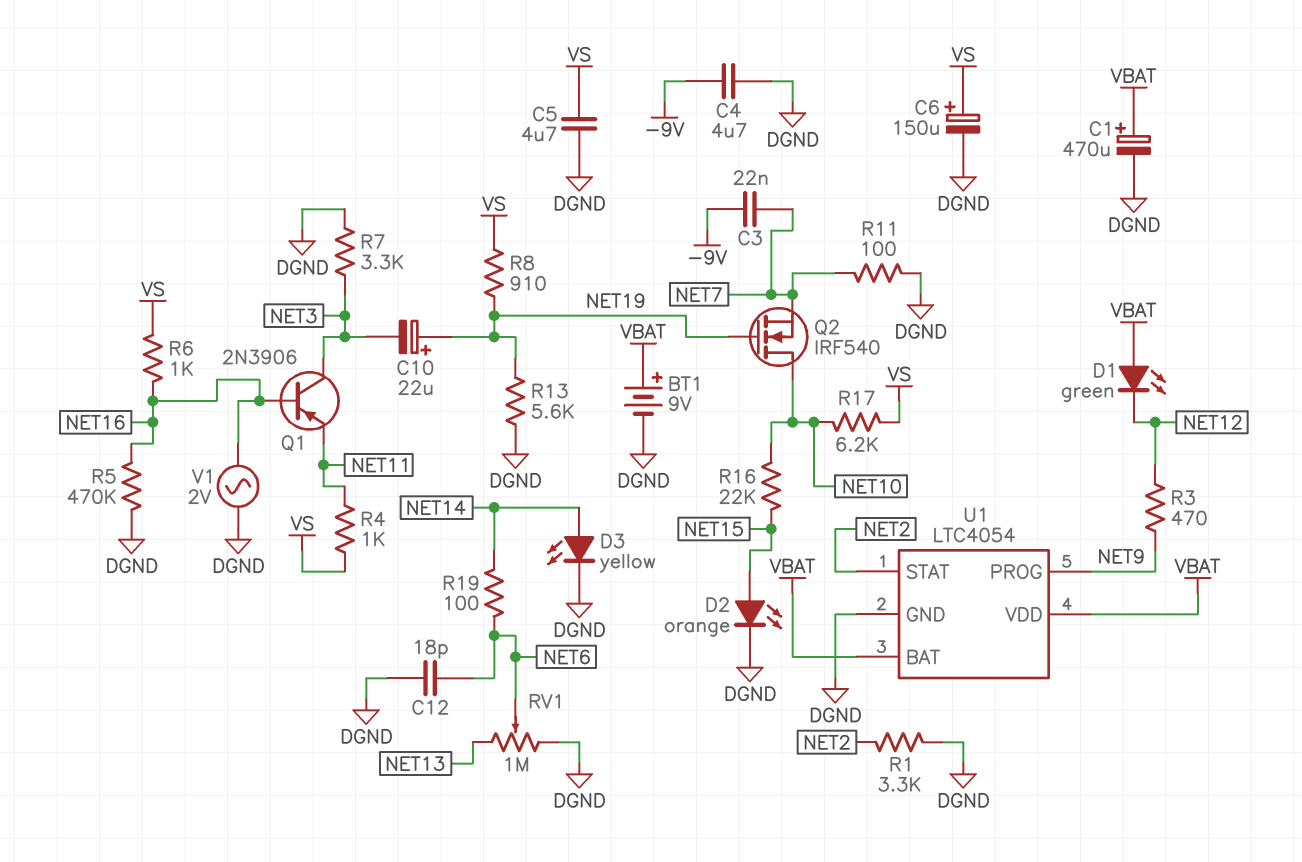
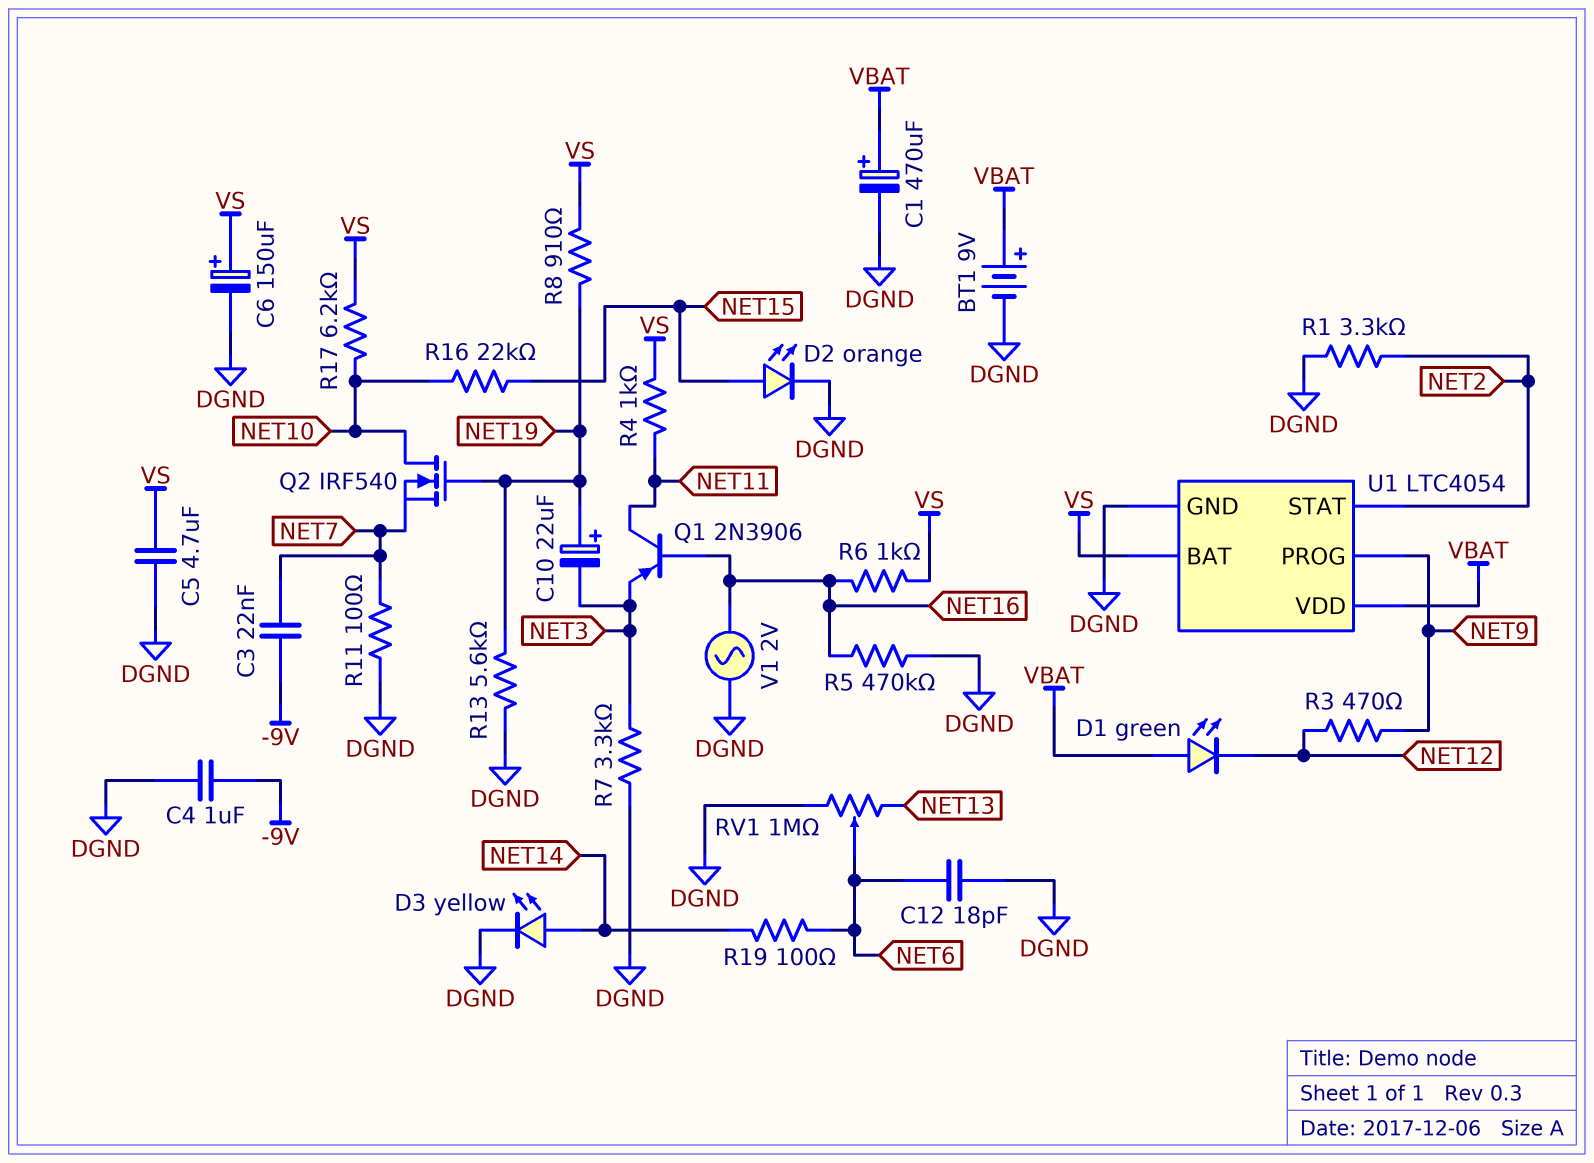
C4: 4.7uF (-9V, DGND) -> 1uF (-9V, DGND)
Q1: PNP 2N3906 (B NET16, C NET3, E NET11) -> PNP 2N3906 (B NET16, C NET11, E NET3)
U1 pin BAT: VBAT -> VS

